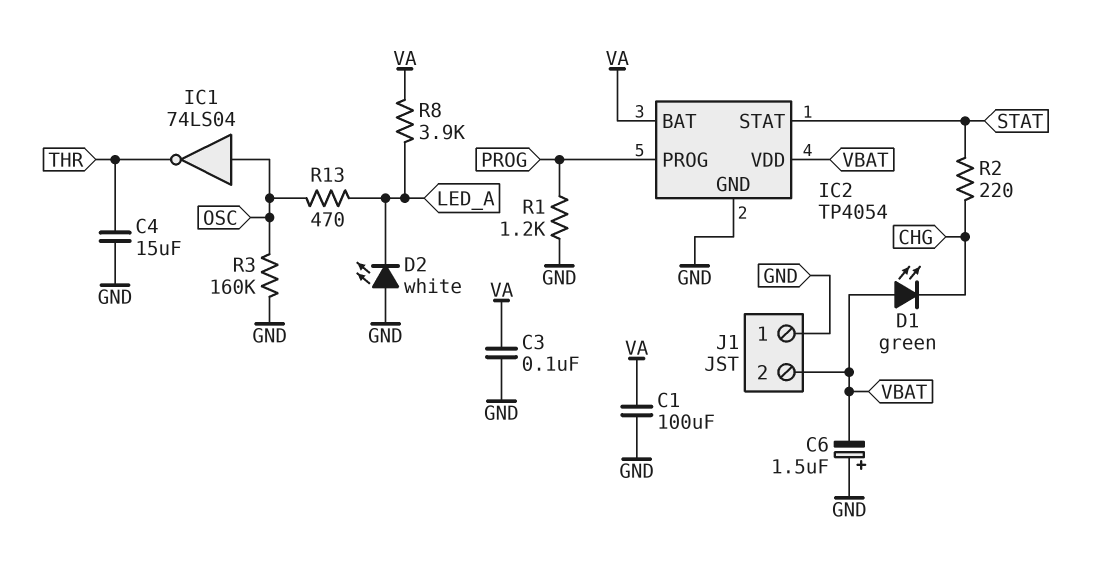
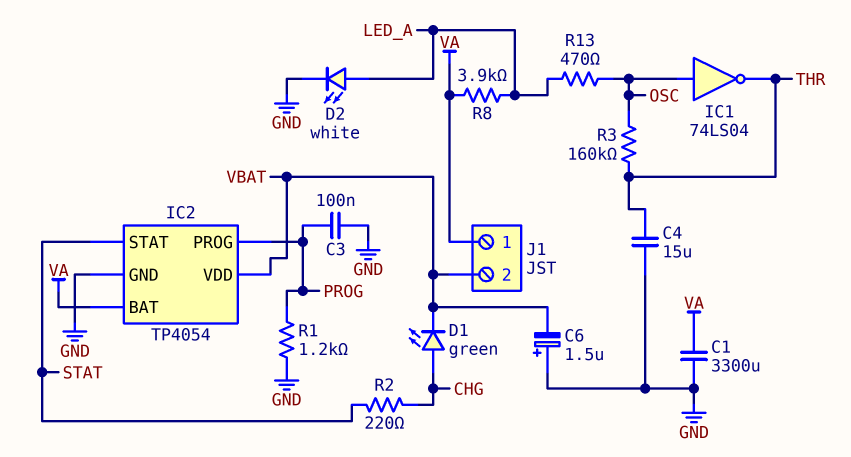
C1: 100uF (GND, VA) -> 3300uF (GND, VA)
C3: 100nF (GND, VA) -> 100nF (GND, PROG)
D1: LED green (A VBAT, K CHG) -> LED green (A CHG, K VBAT)
D2: LED white (A GND, K LED_A) -> LED white (A LED_A, K GND)
J1 pin 1: GND -> VA
R3: 160k (GND, OSC) -> 160k (OSC, THR)

